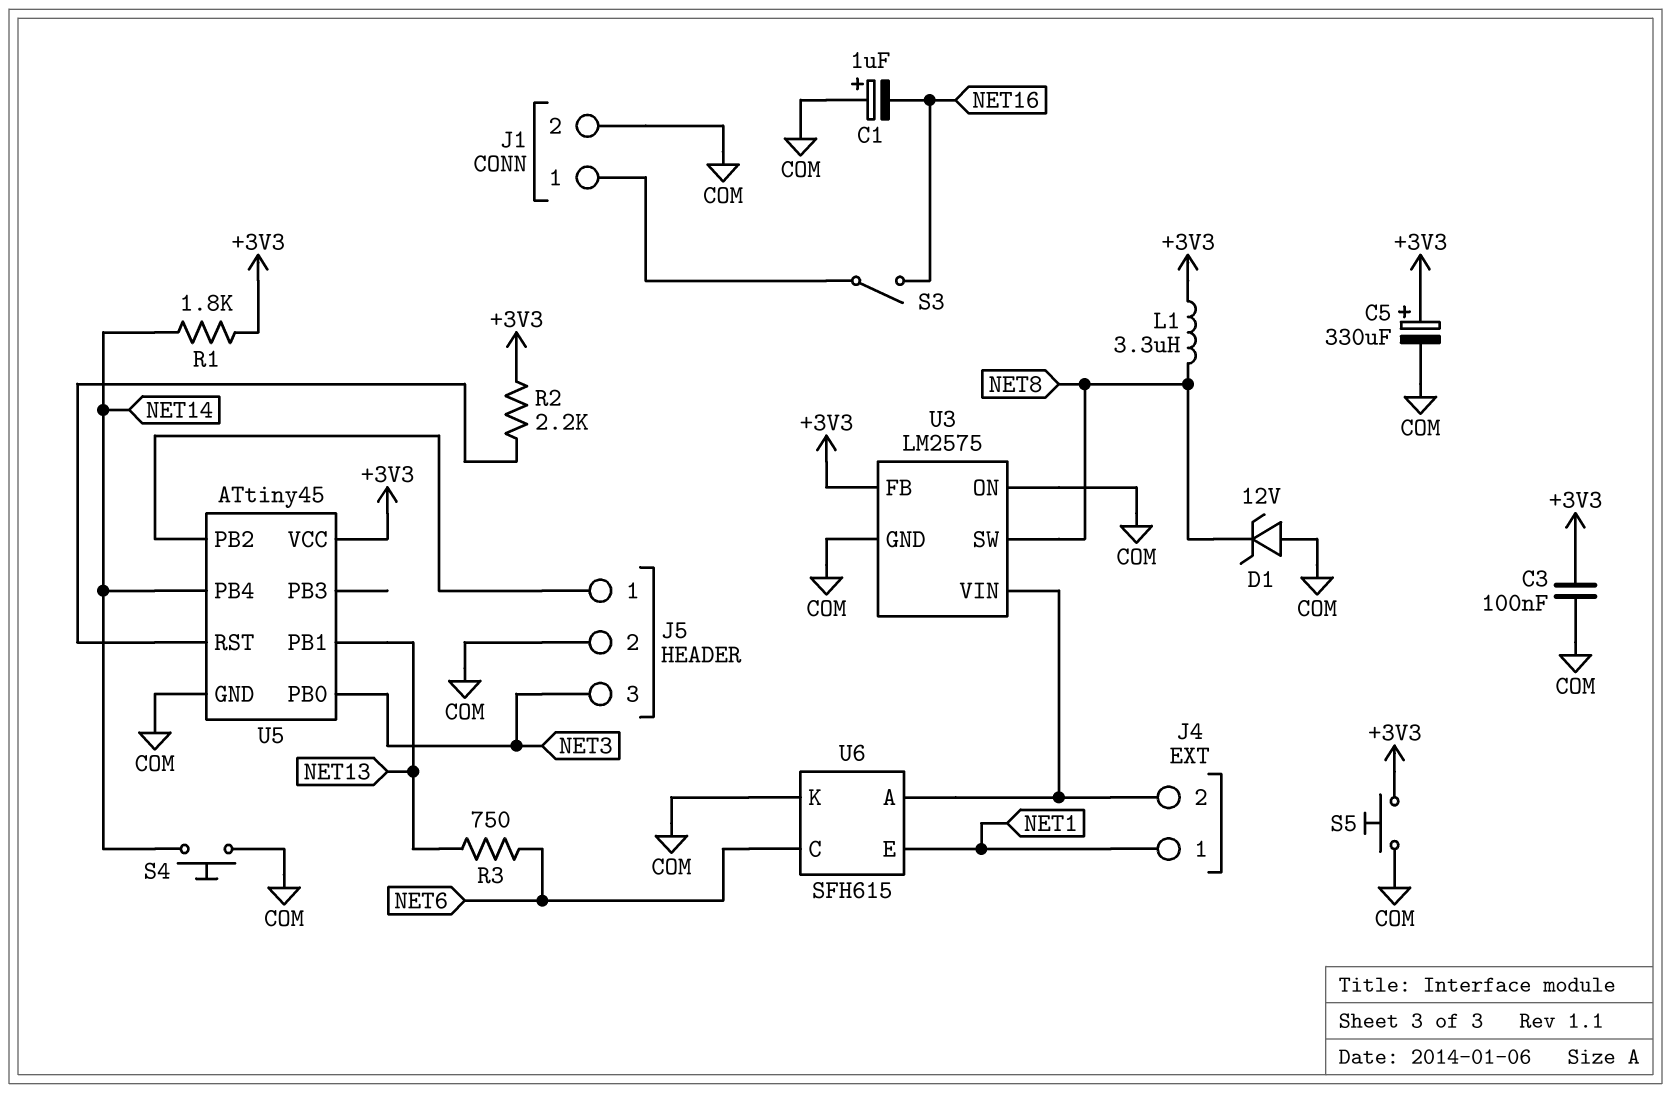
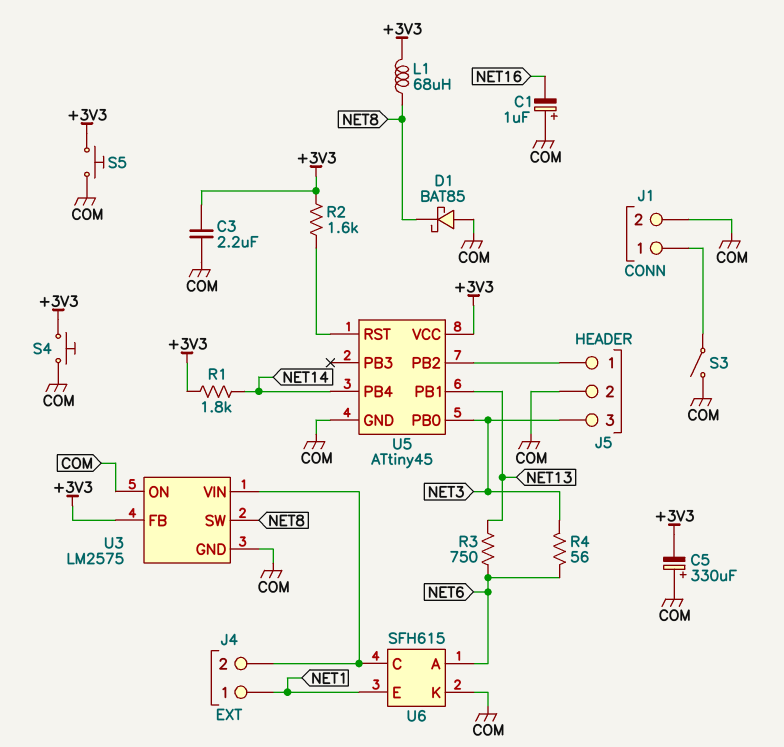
C3: 100nF (+3V3, COM) -> 2.2uF (+3V3, COM)
C5: 330uF (plus +3V3, minus COM) -> 330uF (plus COM, minus +3V3)
D1: zener 12V (A COM, K NET8) -> schottky BAT85 (A COM, K NET8)
L1: 3.3uH (+3V3, NET8) -> 68uH (+3V3, NET8)
R2: 2.2k (+3V3, U5/RST) -> 1.6k (+3V3, U5/RST)
R4: none -> 56 (NET3, NET6)
S3: switch (J1/1, NET16) -> switch (COM, J1/1)
S4: button (COM, NET14) -> button (+3V3, COM)
U6 pin A: J4/2 -> NET6
U6 pin C: NET6 -> J4/2

